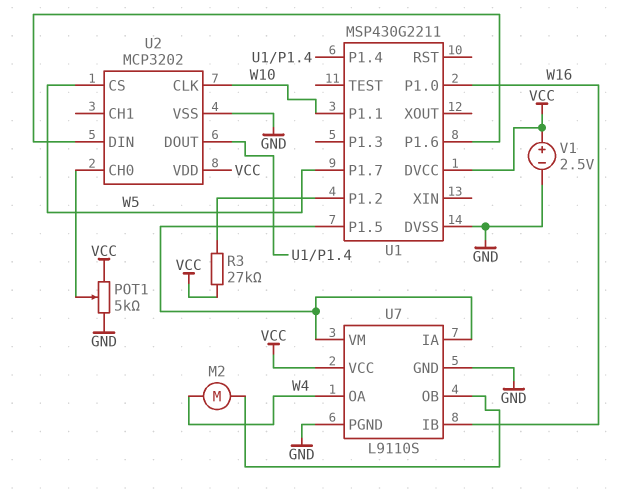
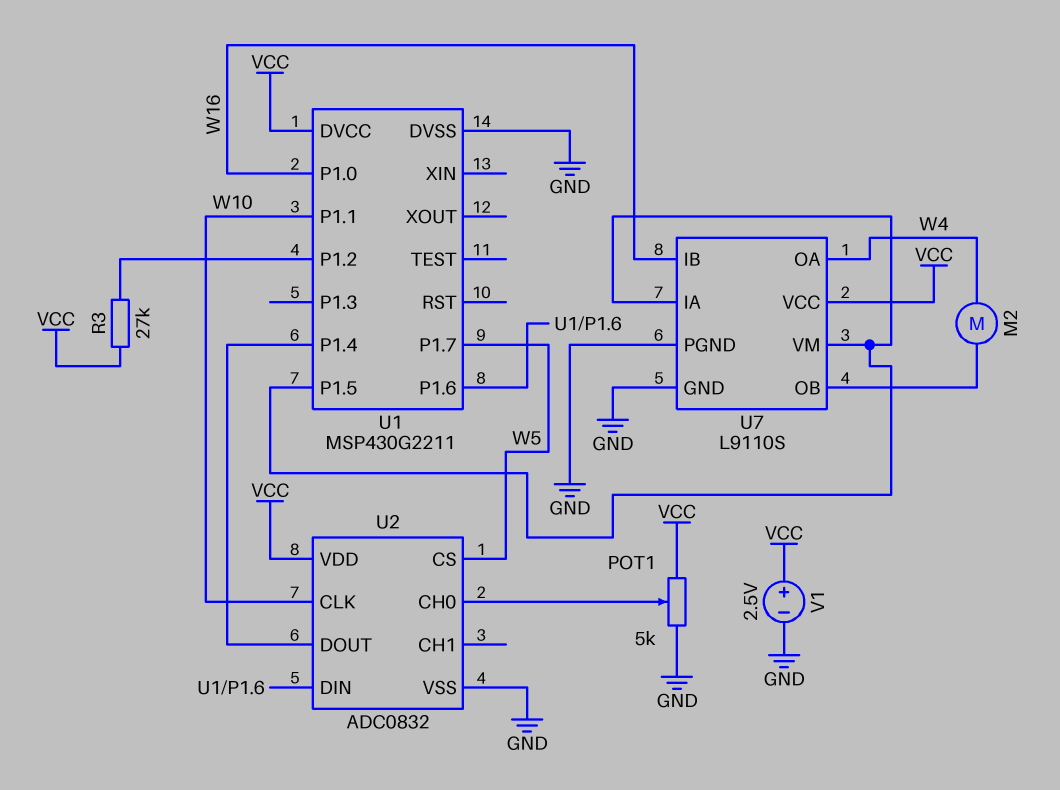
U2: MCP3202 -> ADC0832

